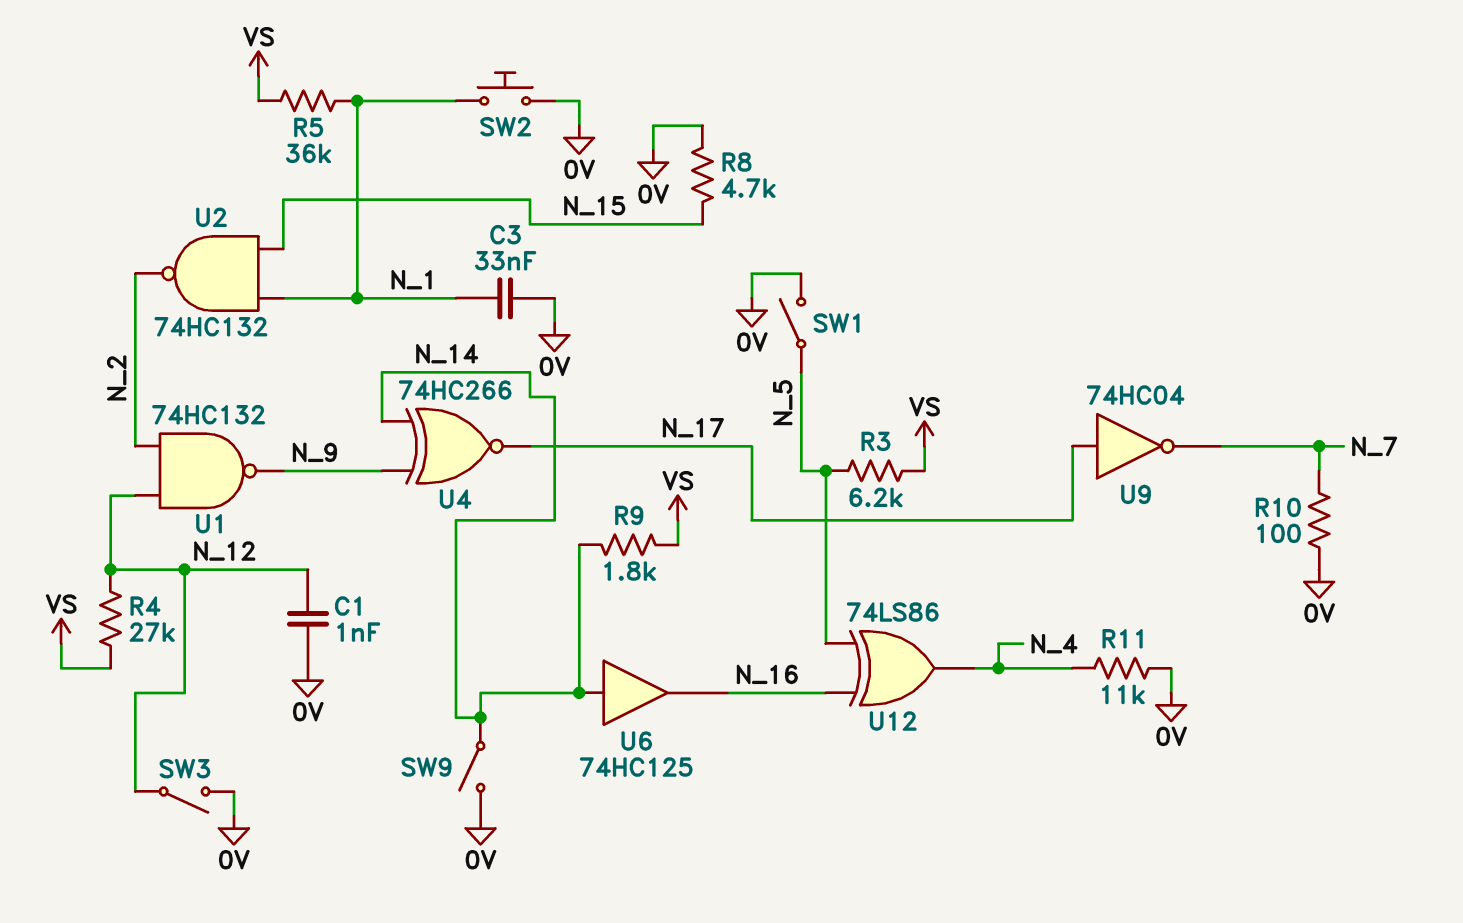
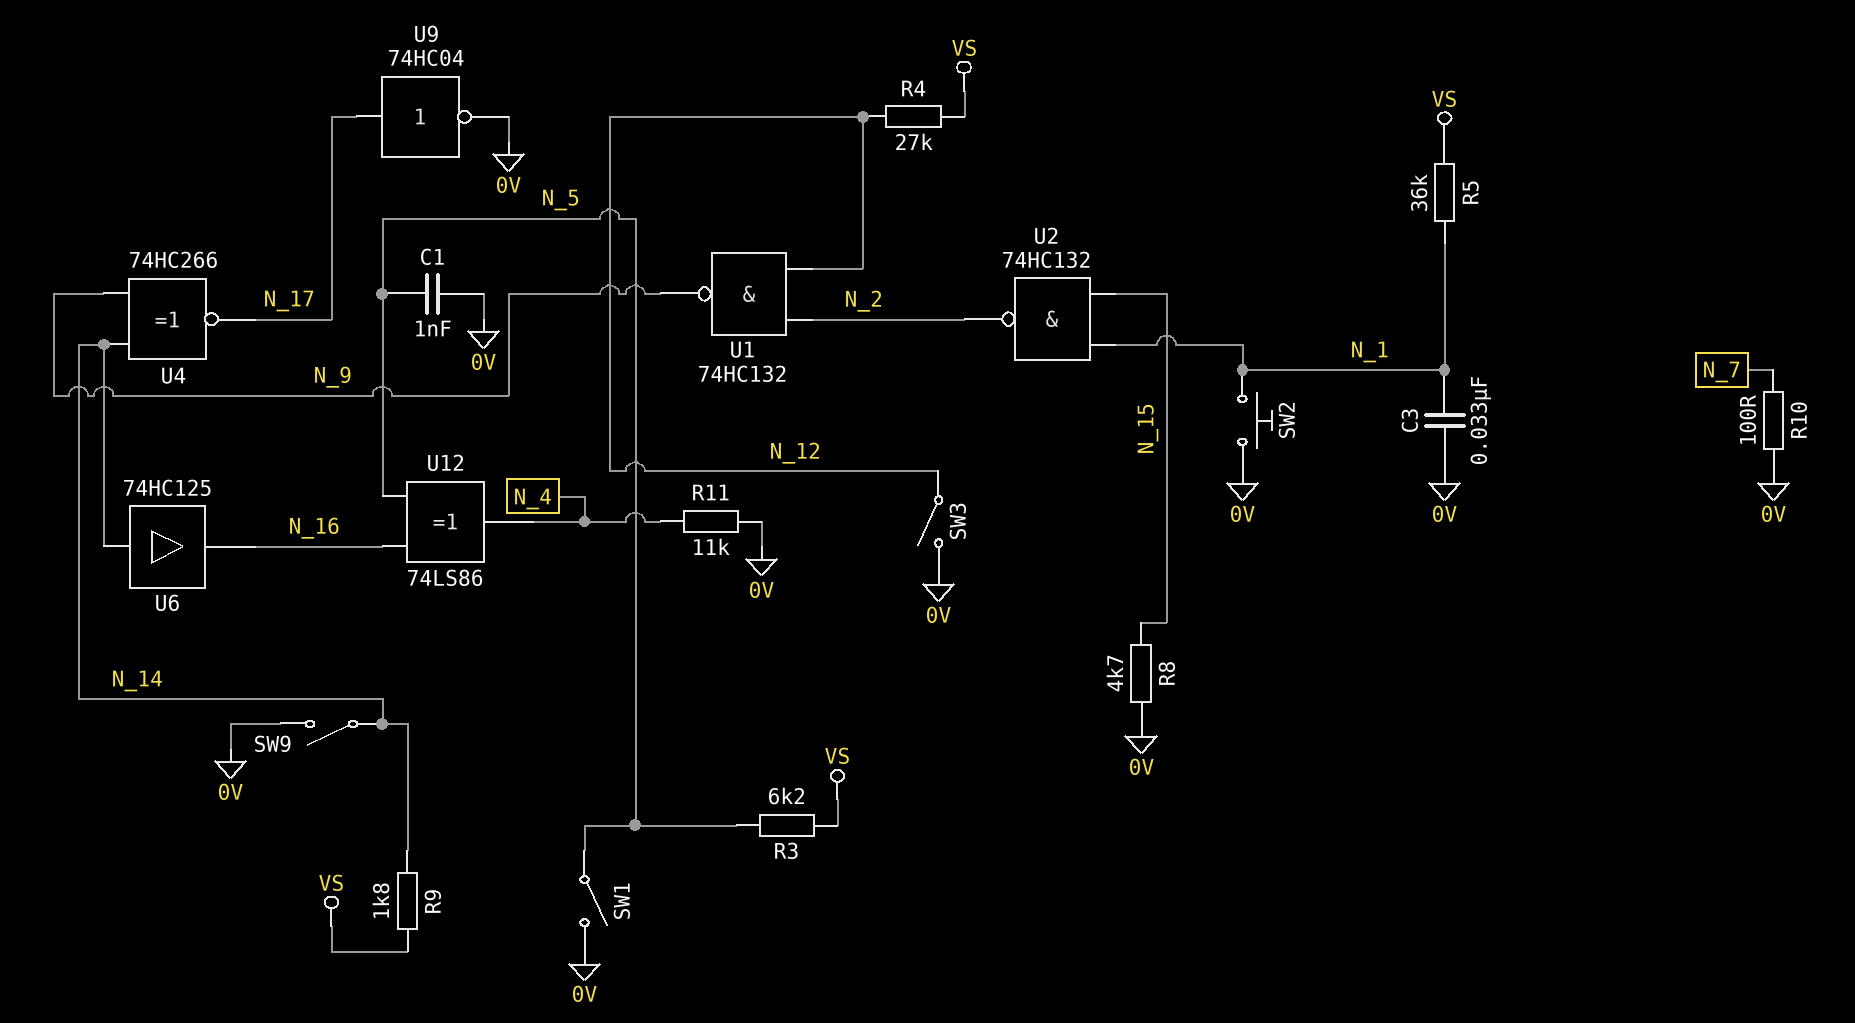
C1: 1nF (0V, N_12) -> 1nF (0V, N_5)
U9: NOT 74HC04 (in N_17, out N_7) -> NOT 74HC04 (in N_17, out 0V)

